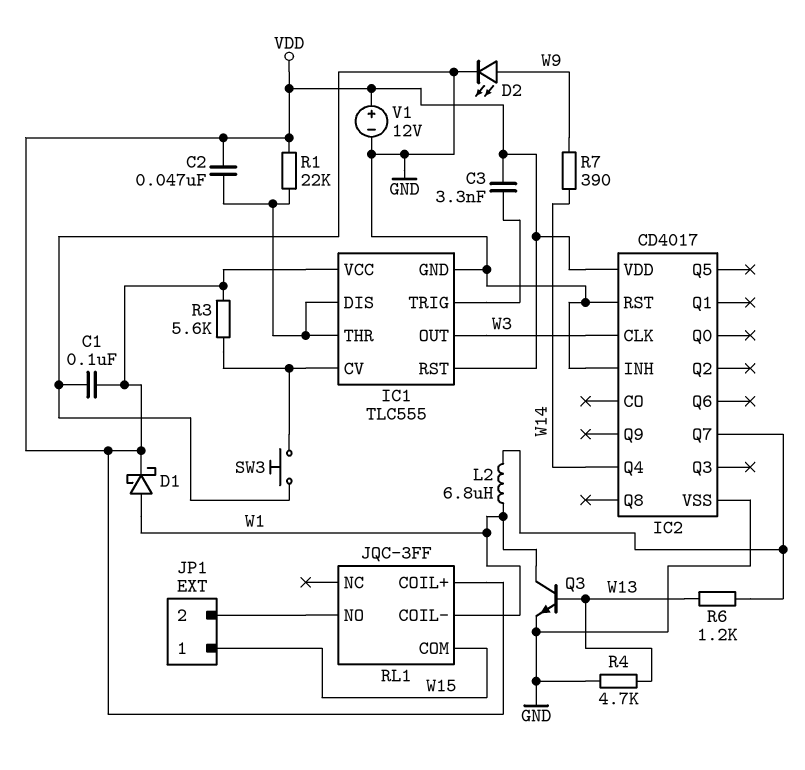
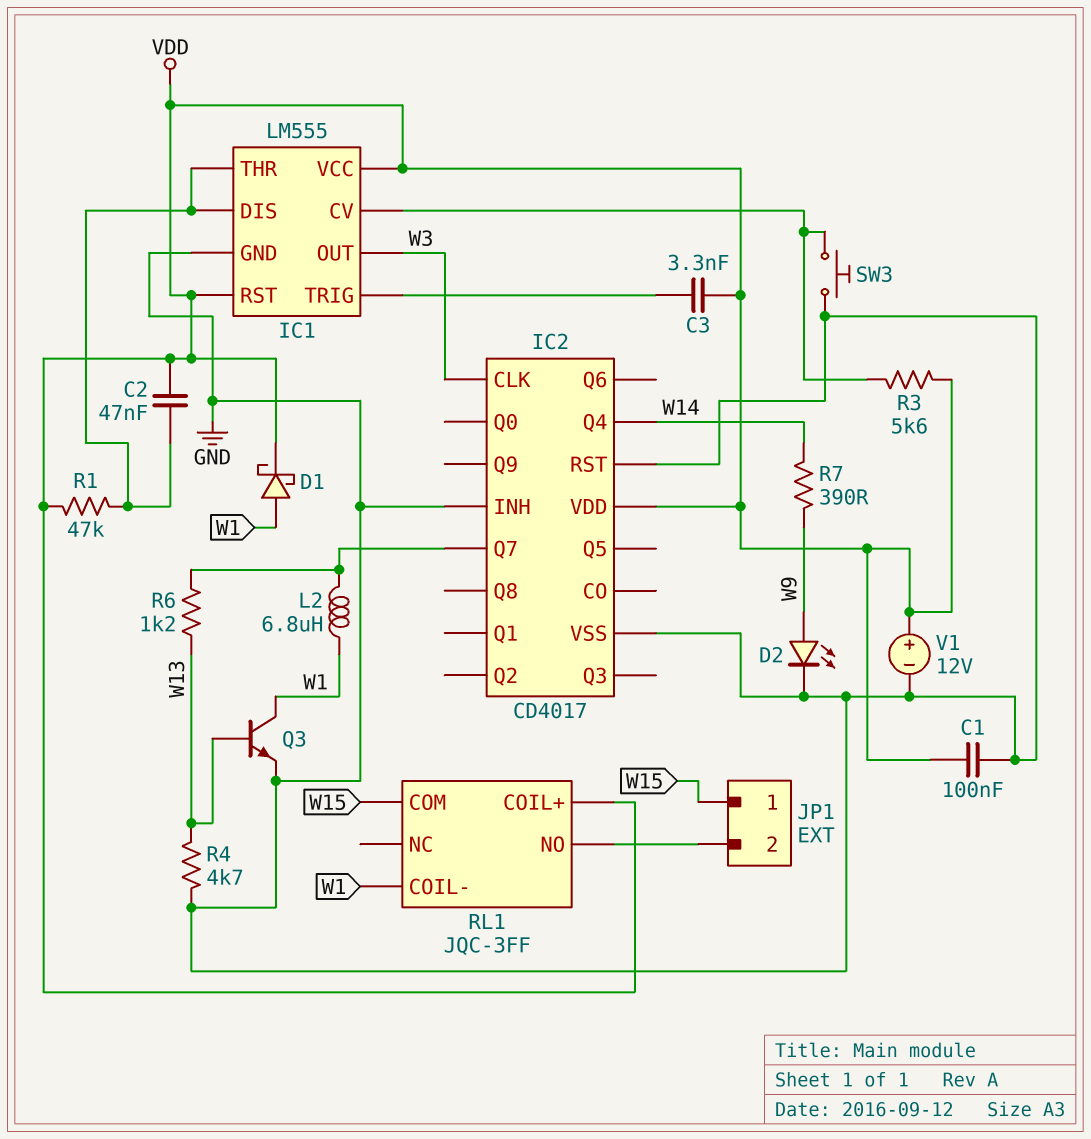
IC1: TLC555 -> LM555
R1: 22k (IC1/DIS, VDD) -> 47k (IC1/DIS, VDD)

